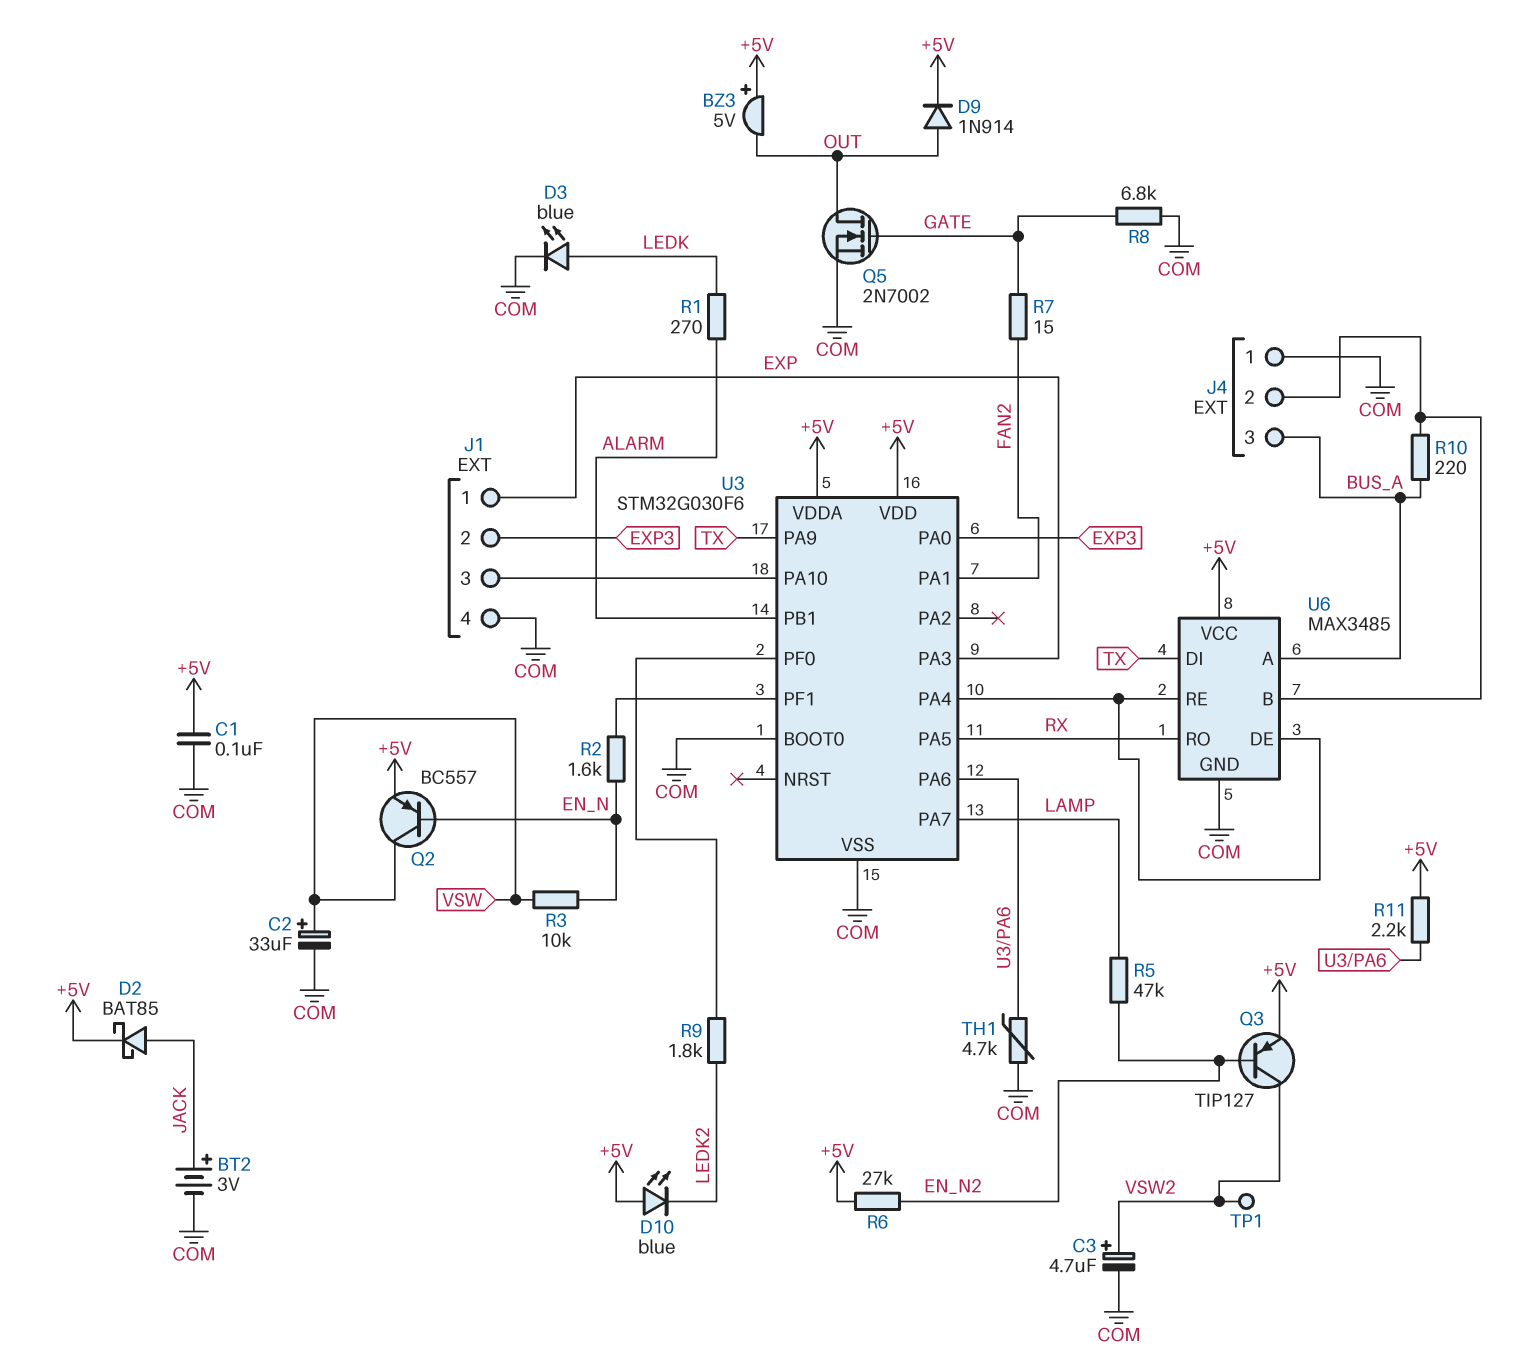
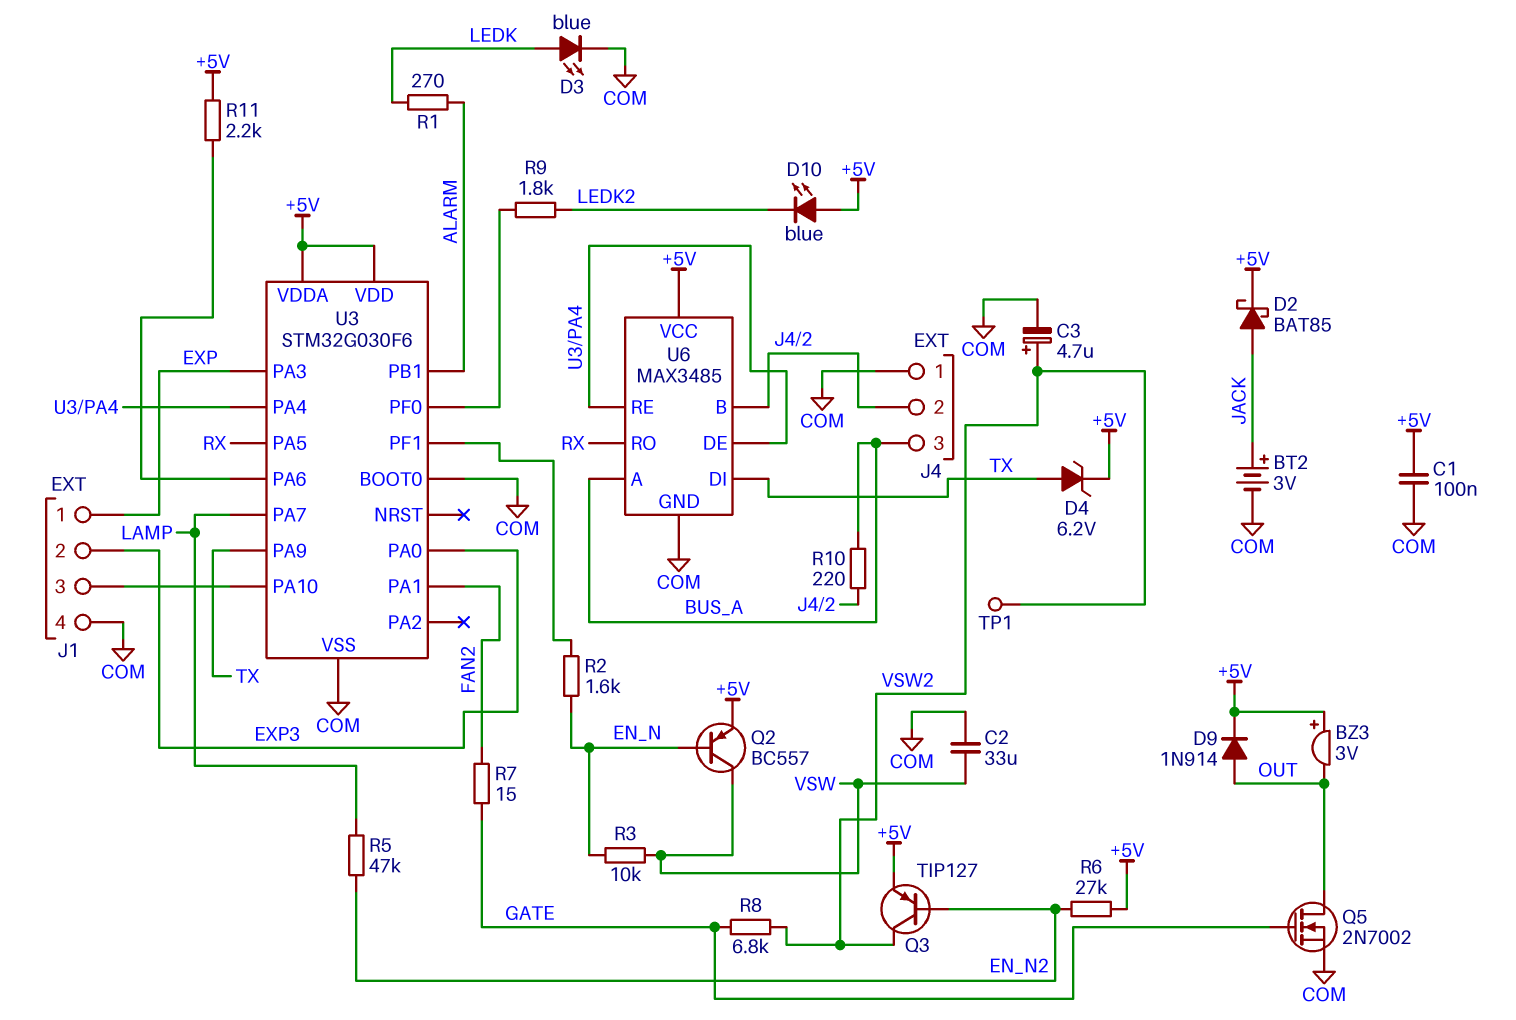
BZ3: buzzer 5V (plus +5V, minus OUT) -> buzzer 3V (plus +5V, minus OUT)
C2: 33uF (plus VSW, minus COM) -> 33uF (COM, VSW)
D4: none -> zener 6.2V (A TX, K +5V)
R8: 6.8k (COM, GATE) -> 6.8k (GATE, VSW2)
TH1: 4.7k (COM, U3/PA6) -> none

